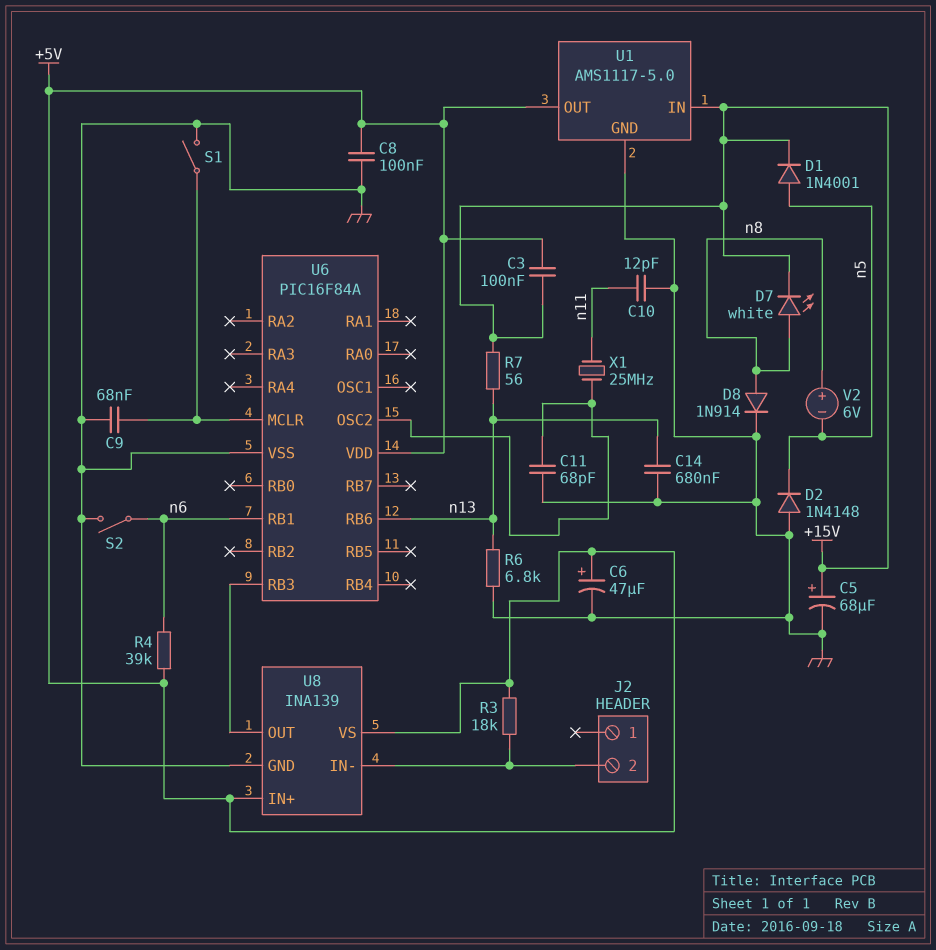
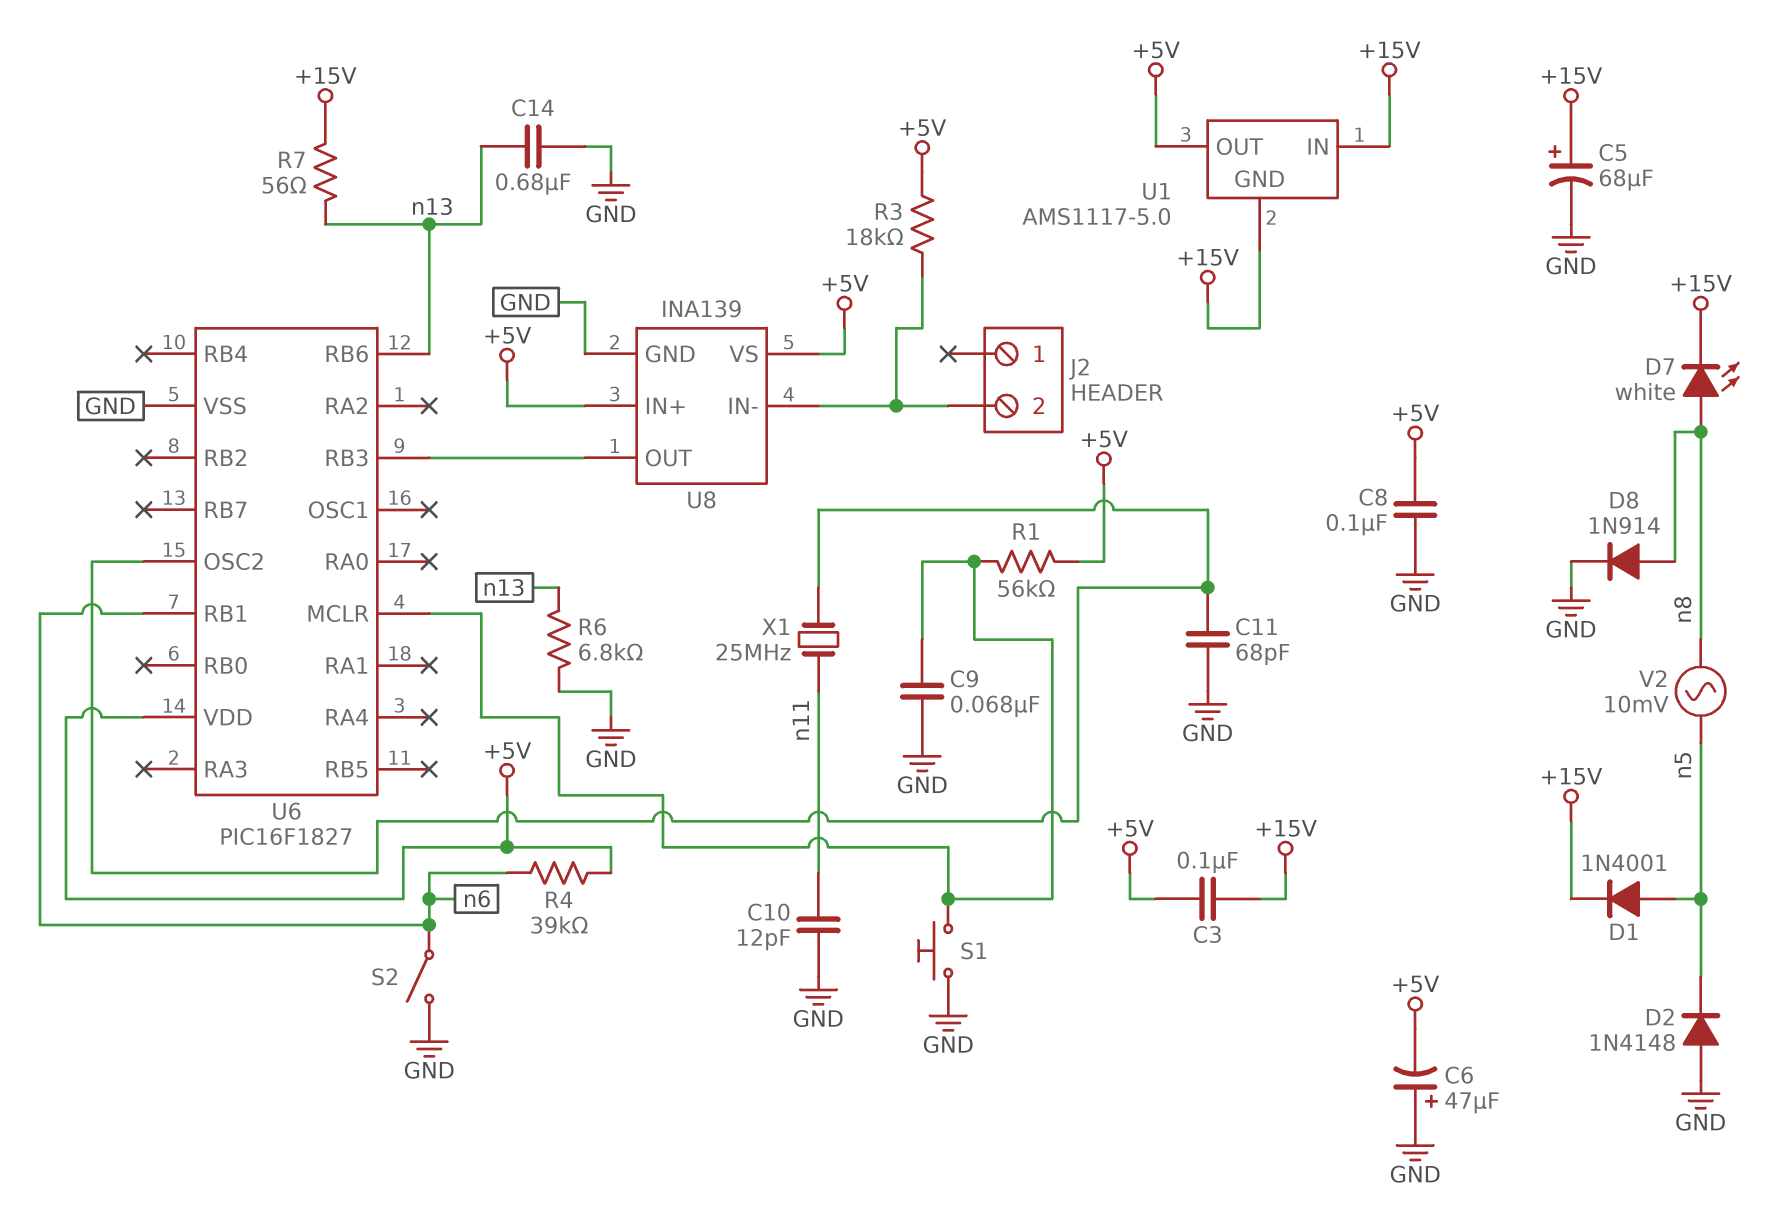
C6: 47uF (plus +5V, minus GND) -> 47uF (plus GND, minus +5V)
R1: none -> 56k (+5V, U6/MCLR)
S1: switch (GND, U6/MCLR) -> button (GND, U6/MCLR)
U1 pin GND: GND -> +15V
U6: PIC16F84A -> PIC16F1827
V2: 6V (plus n8, minus n5) -> AC 10mV (n5, n8)

